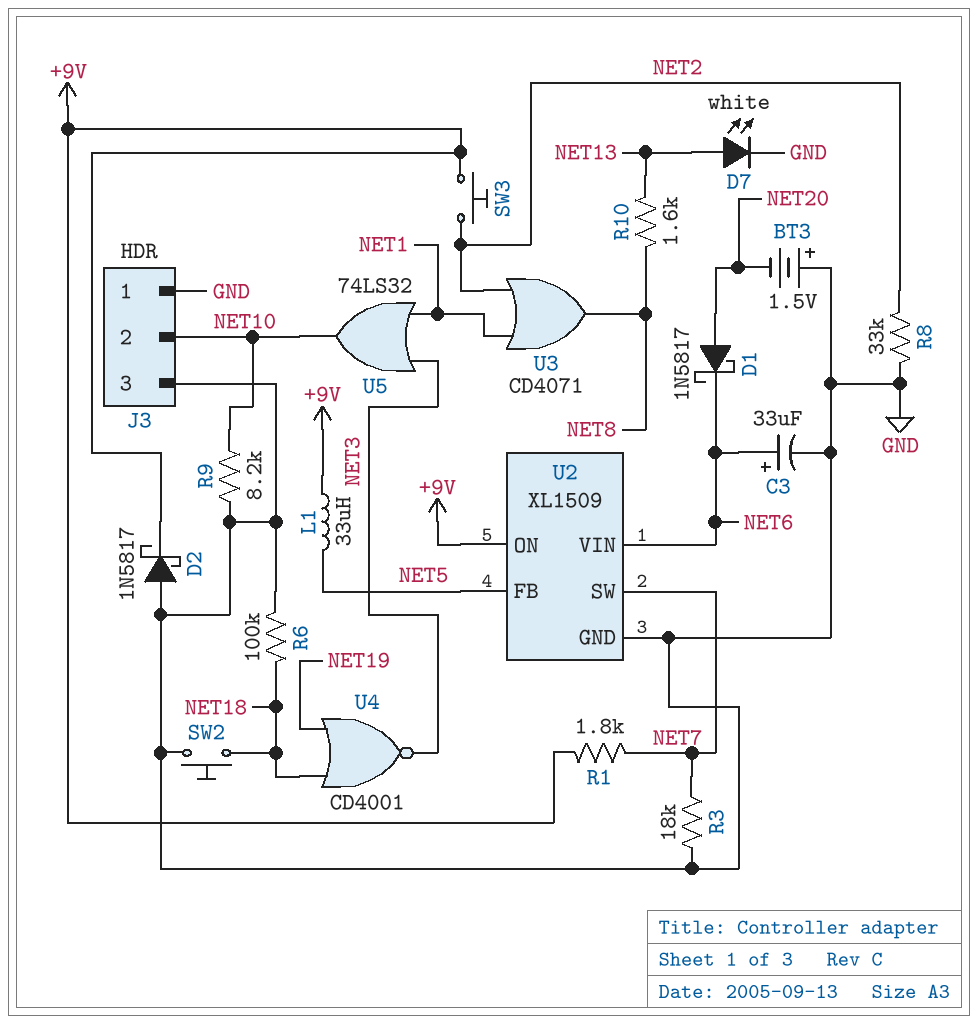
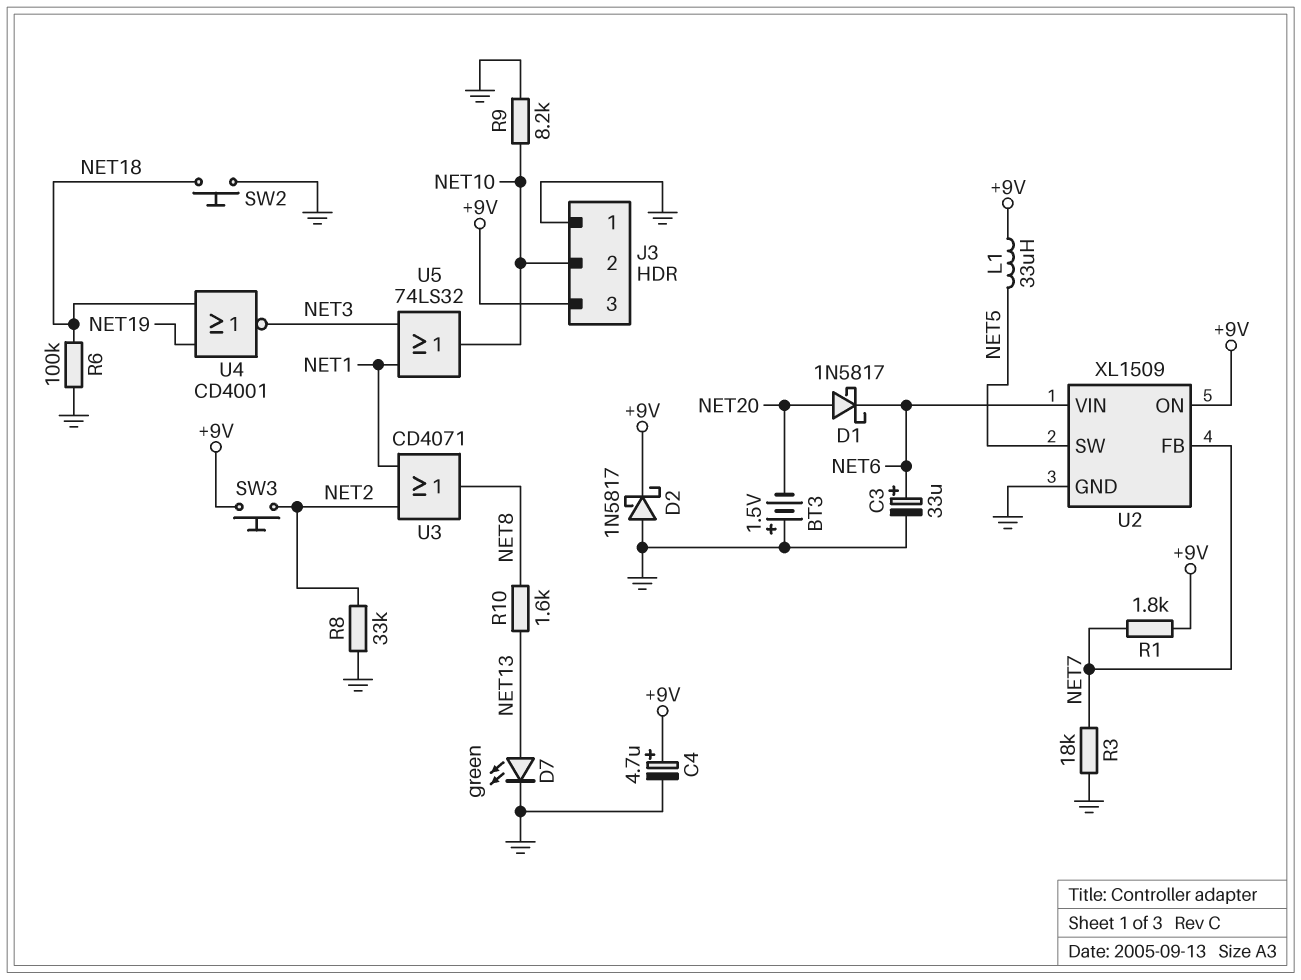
C4: none -> 4.7uF (plus +9V, minus GND)
D7: LED white (A NET13, K GND) -> LED green (A NET13, K GND)
J3 pin 3: GND -> +9V
U2 pin FB: NET5 -> NET7
U2 pin SW: NET7 -> NET5

